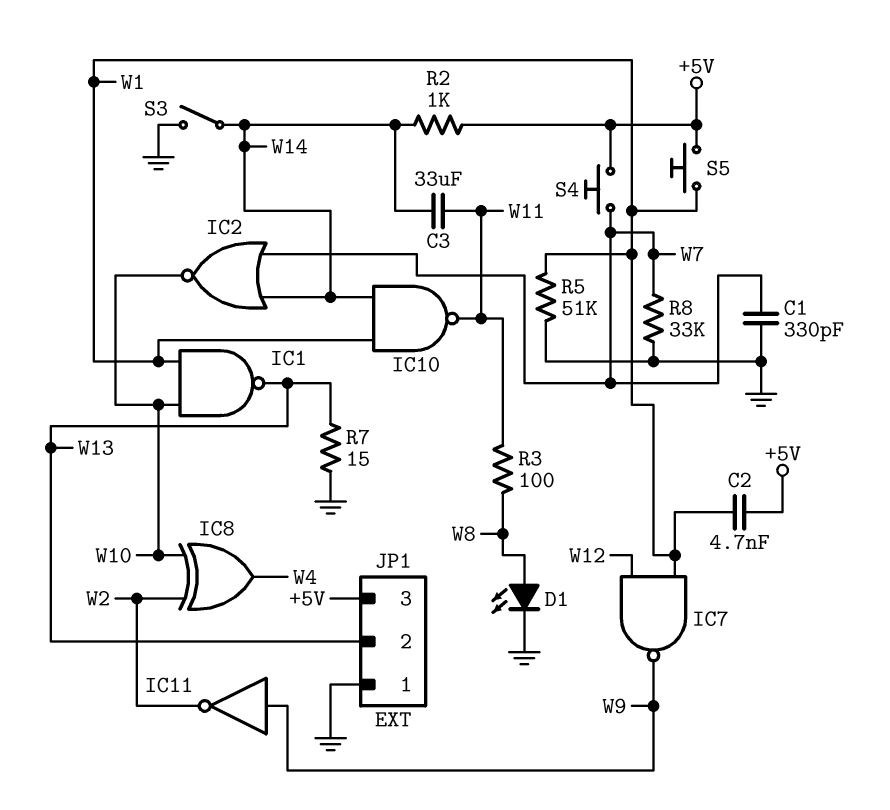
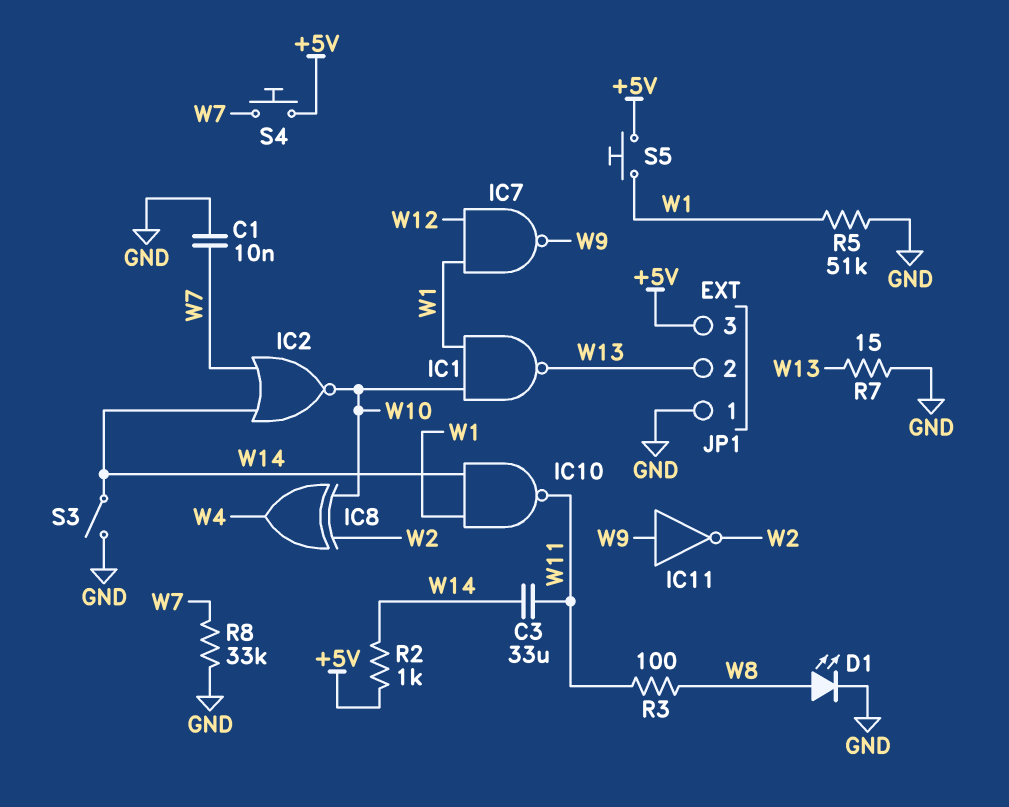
C1: 330pF (GND, W7) -> 10nF (GND, W7)
C2: 4.7nF (+5V, W1) -> none

